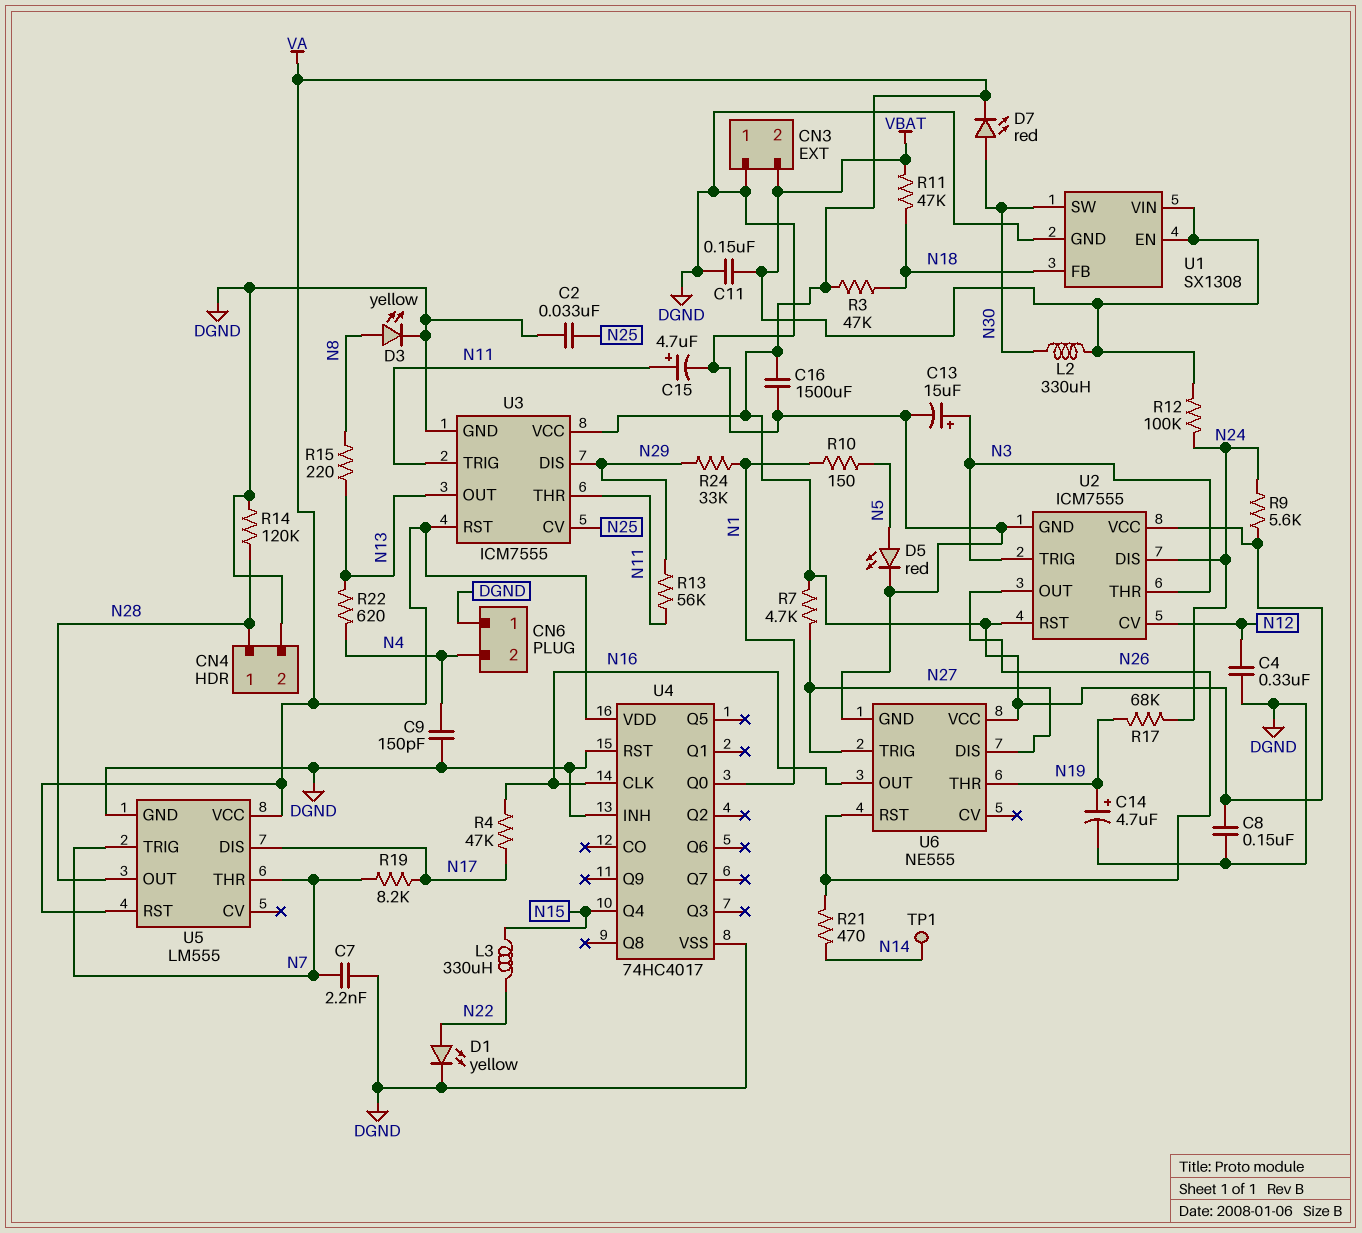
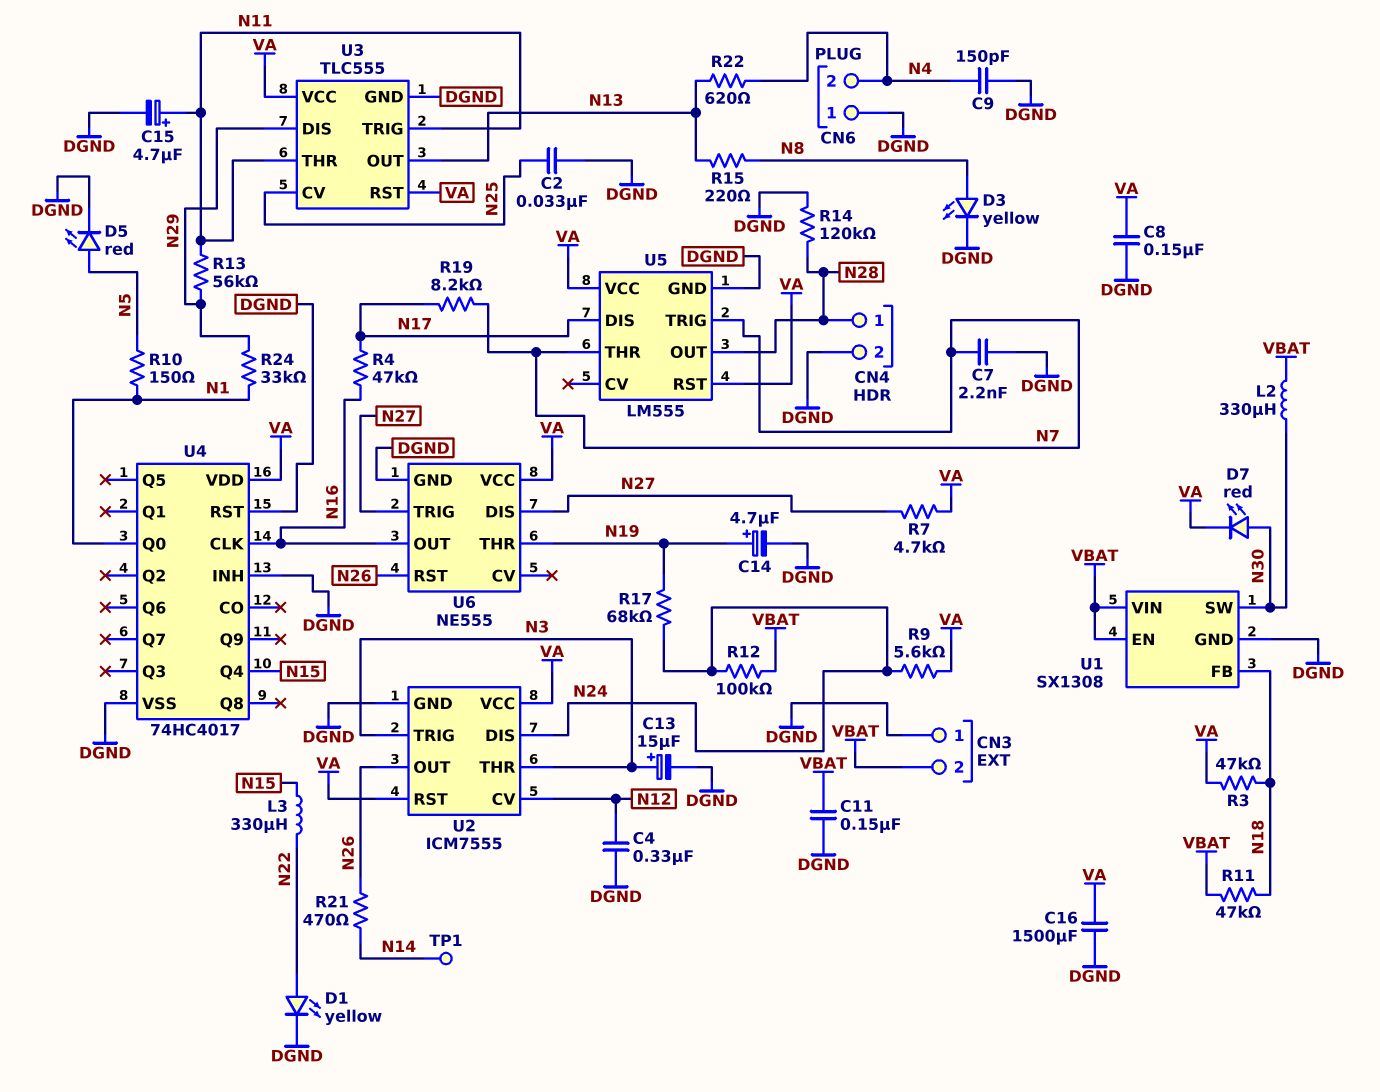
U3: ICM7555 -> TLC555

